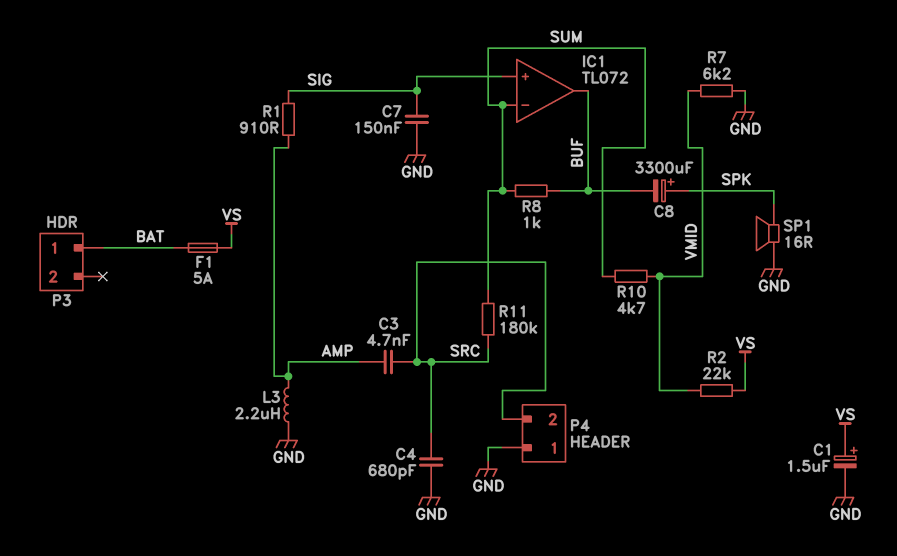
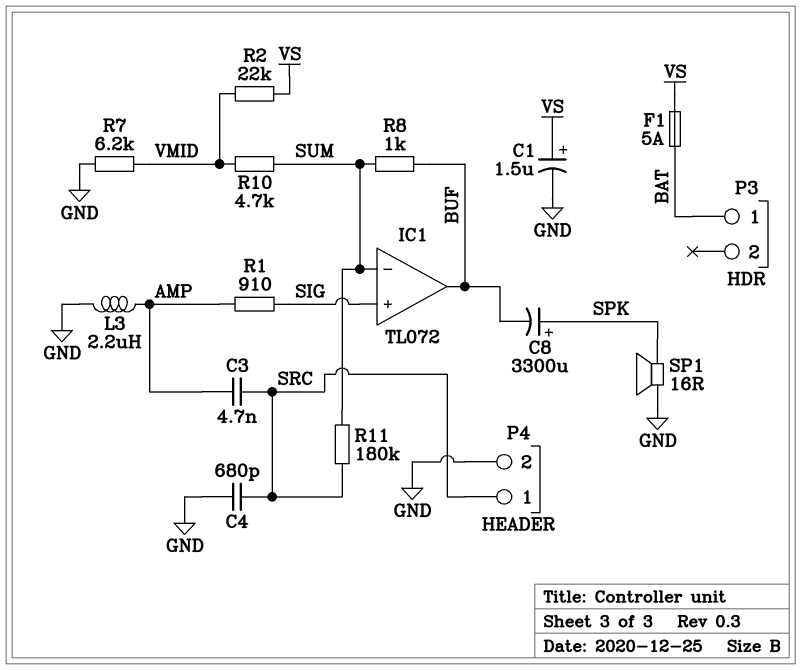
C7: 150nF (GND, SIG) -> none
P4 pin 1: GND -> SRC
P4 pin 2: SRC -> GND

